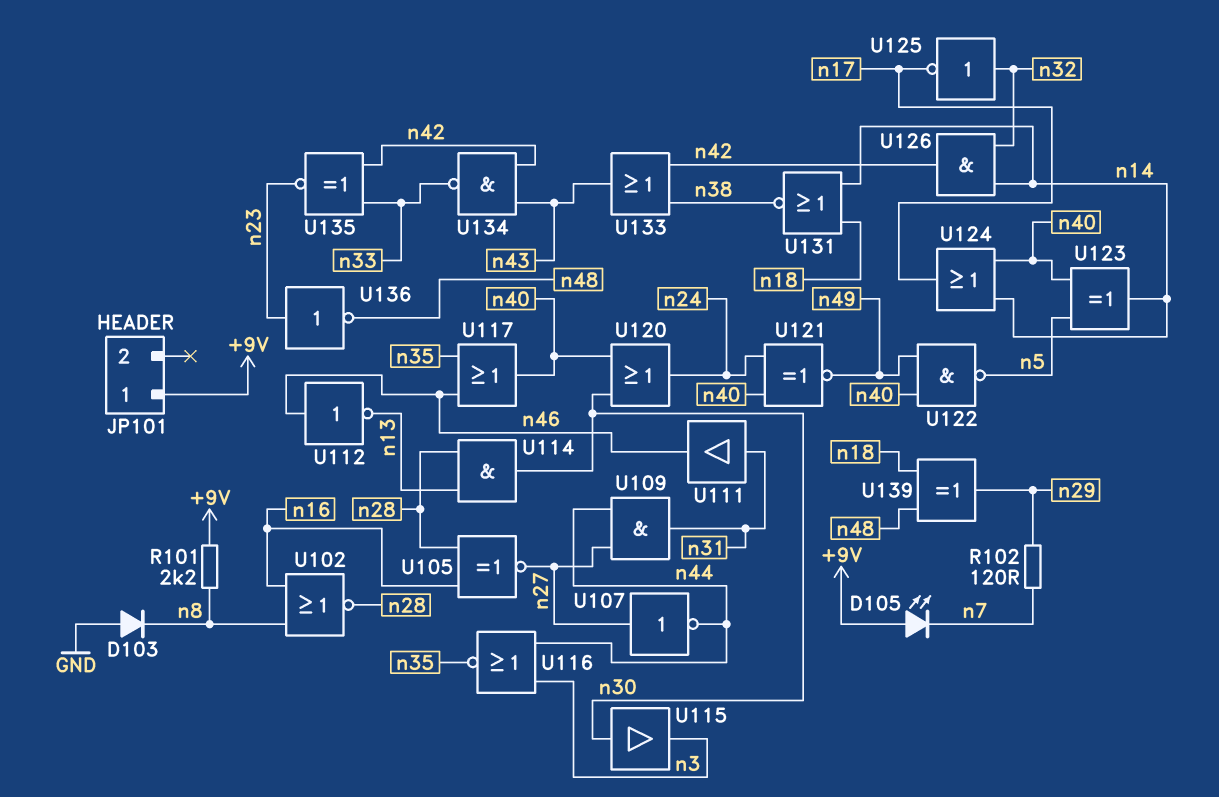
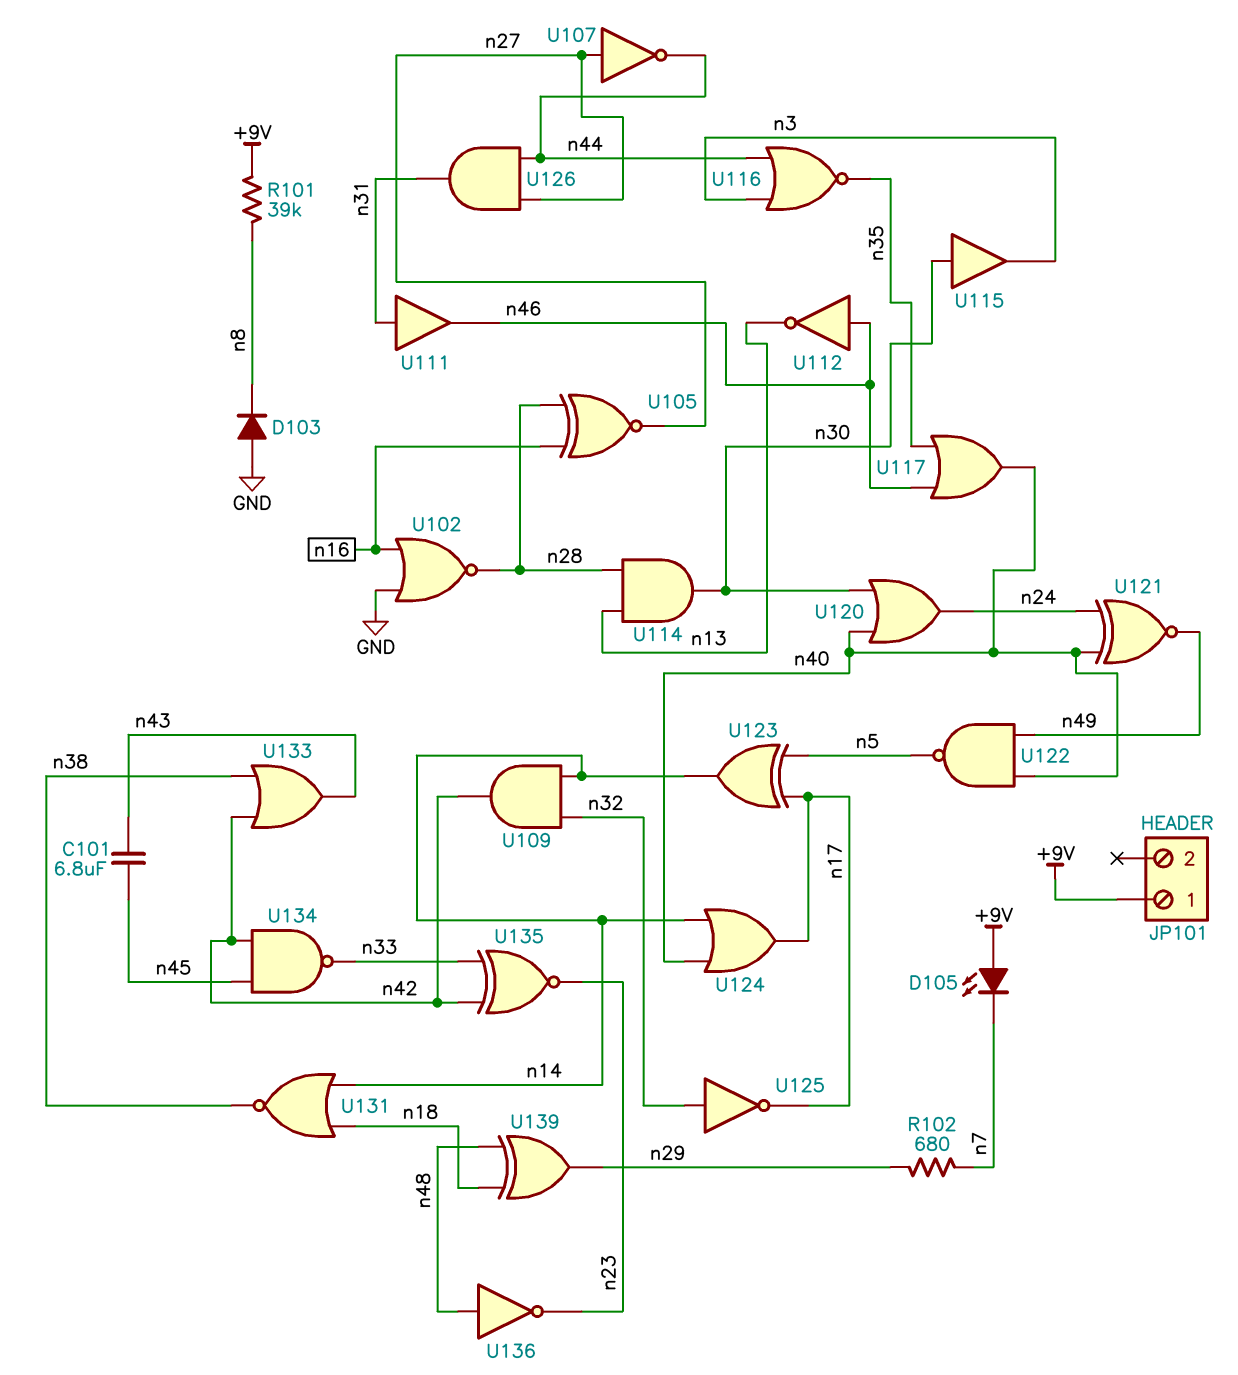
C101: none -> 6.8uF (n43, n45)
R101: 2.2k (+9V, n8) -> 39k (+9V, n8)
R102: 120 (n7, n29) -> 680 (n7, n29)
U102: NOR (in n8, in n16, out n28) -> NOR (in GND, in n16, out n28)
U109: AND (in n27, in n44, out n31) -> AND (in n14, in n32, out n42)
U123: XOR (in n5, in n40, out n14) -> XOR (in n5, in n17, out n14)
U126: AND (in n14, in n32, out n42) -> AND (in n27, in n44, out n31)
U134: NAND (in n42, in n43, out n33) -> NAND (in n42, in n45, out n33)
U136: NOT (in n23, out n48) -> NOT (in n48, out n23)

